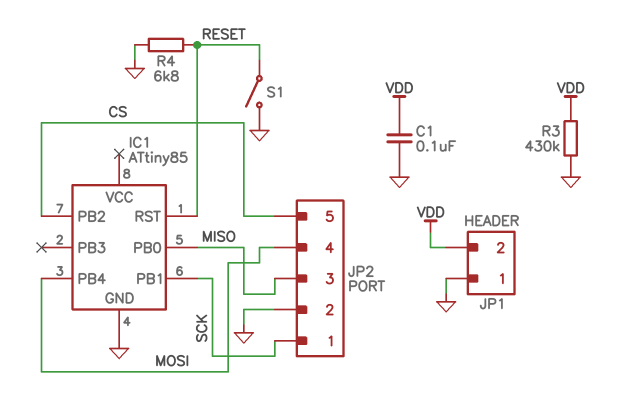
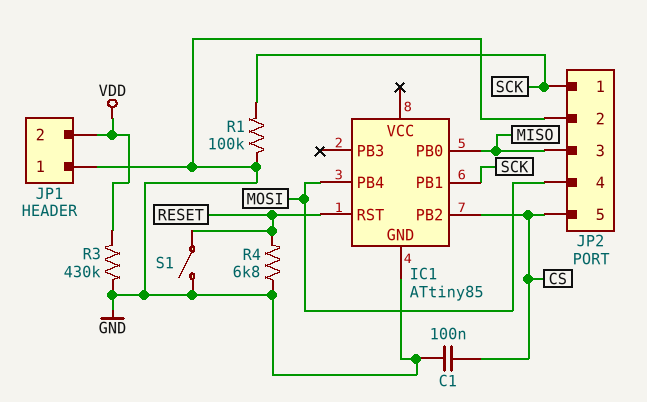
C1: 100nF (GND, VDD) -> 100nF (CS, GND)
R1: none -> 100k (GND, SCK)

